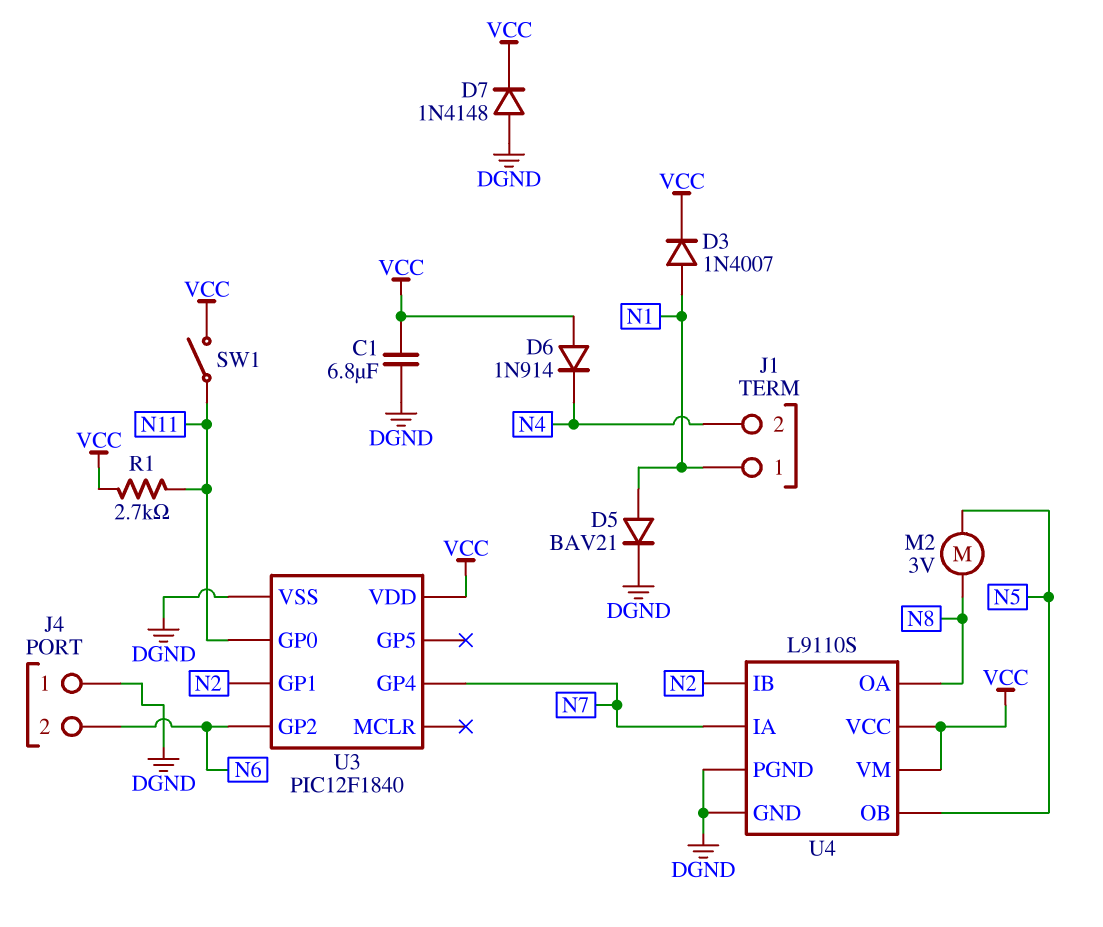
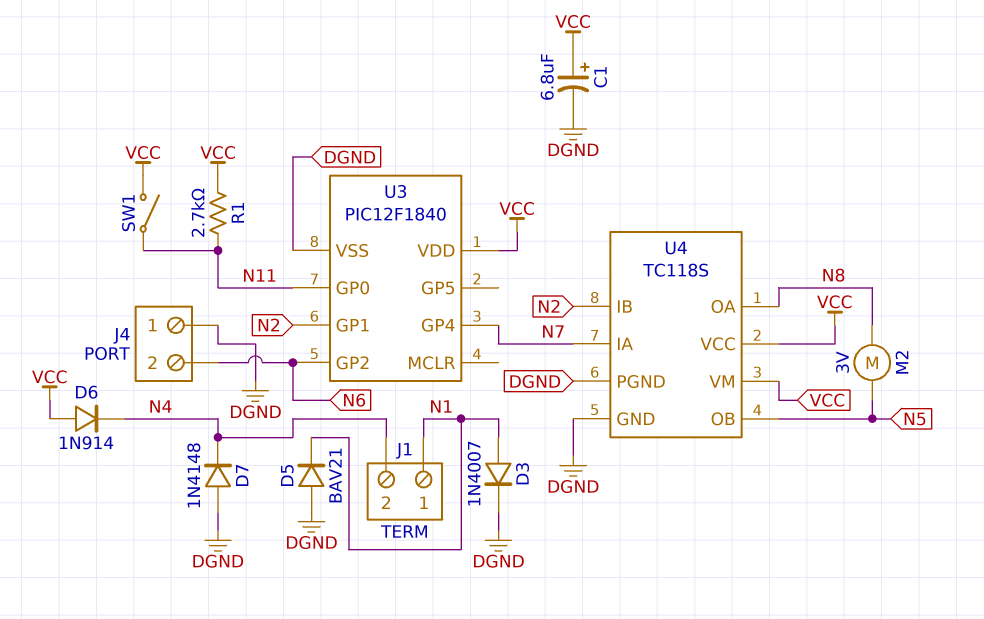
C1: 6.8uF (DGND, VCC) -> 6.8uF (plus VCC, minus DGND)
D3: diode 1N4007 (A N1, K VCC) -> diode 1N4007 (A N1, K DGND)
D5: diode BAV21 (A N1, K DGND) -> diode BAV21 (A DGND, K N1)
D7: diode 1N4148 (A DGND, K VCC) -> diode 1N4148 (A DGND, K N4)
U4: L9110S -> TC118S

